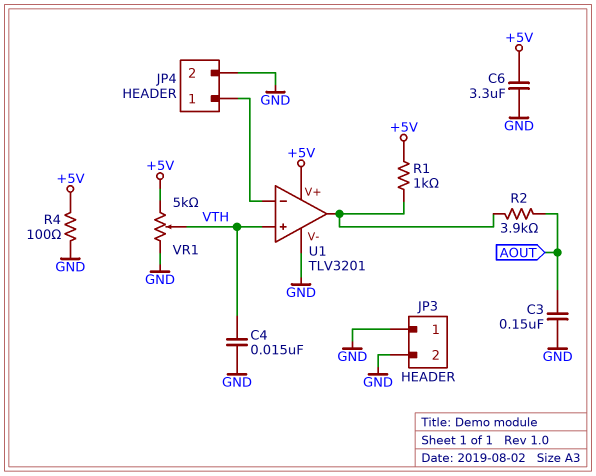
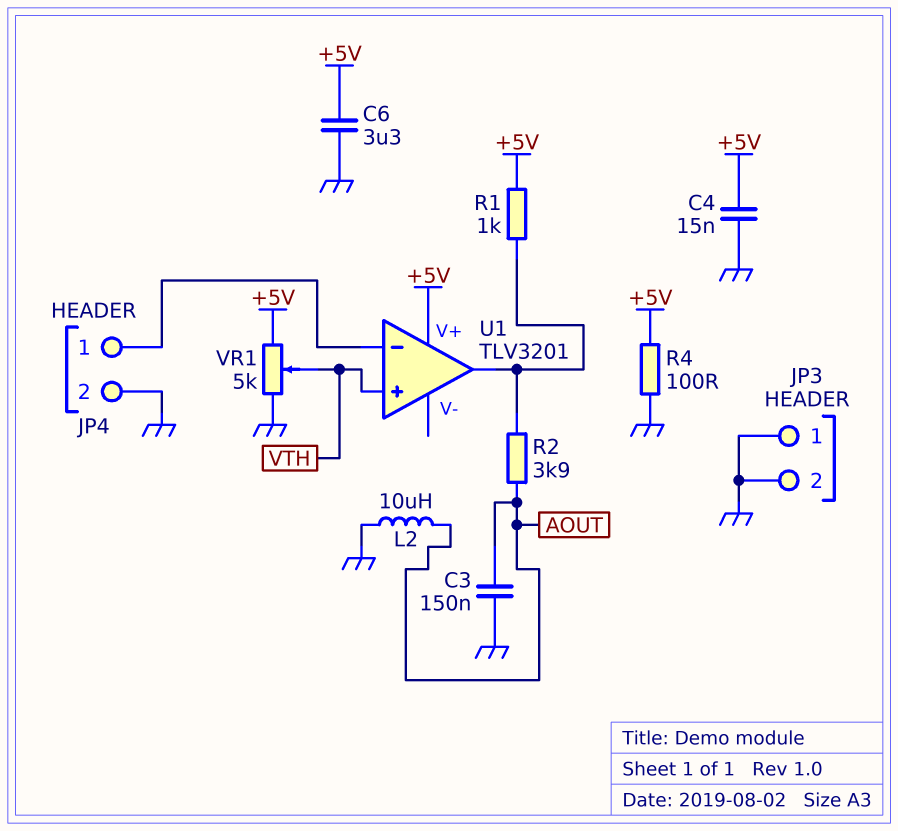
C4: 15nF (GND, VTH) -> 15nF (+5V, GND)
L2: none -> 10uH (AOUT, GND)
U1 pin V-: GND -> none

